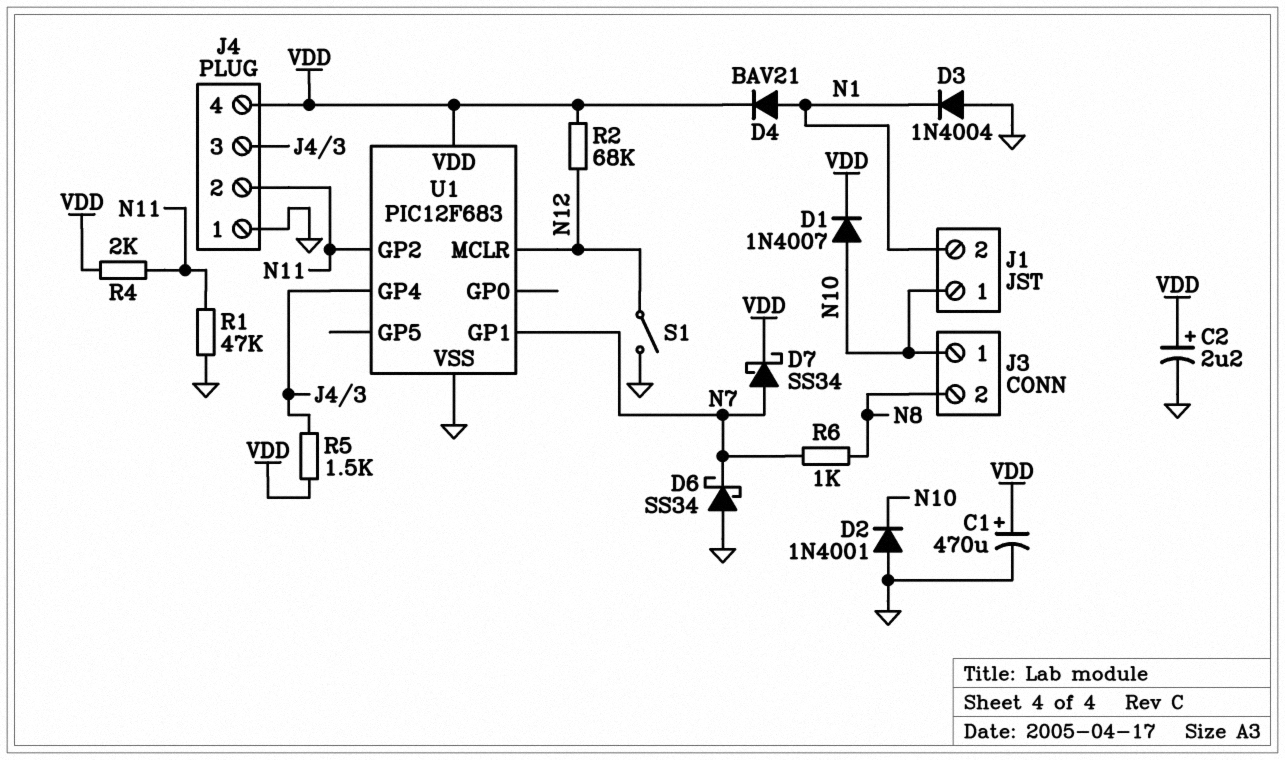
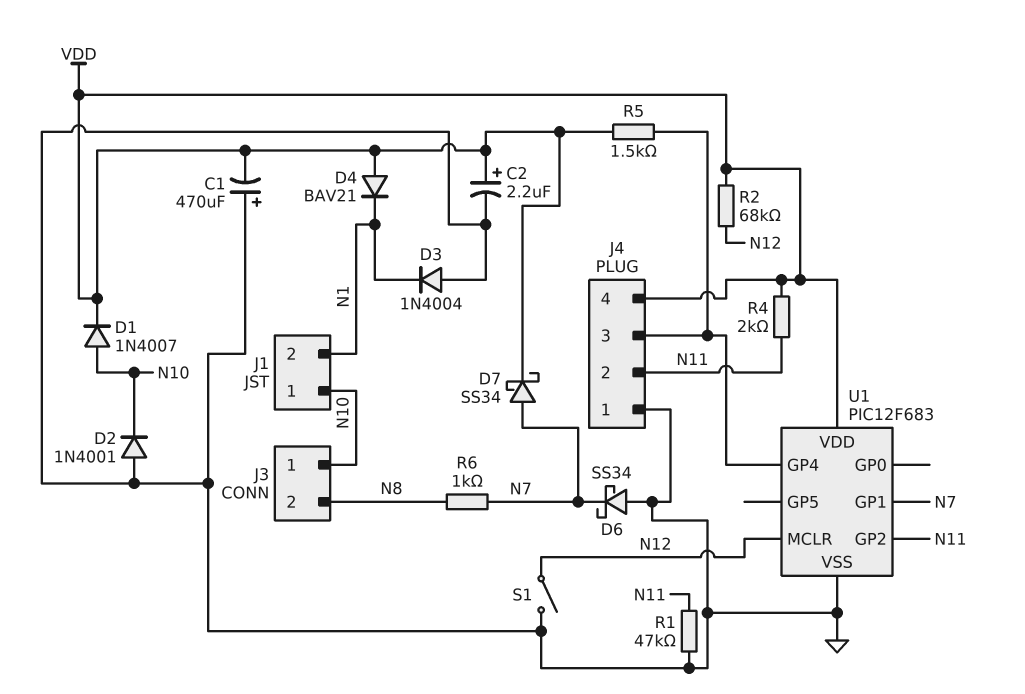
C1: 470uF (plus VDD, minus GND) -> 470uF (plus GND, minus VDD)
D4: diode BAV21 (A N1, K VDD) -> diode BAV21 (A VDD, K N1)

